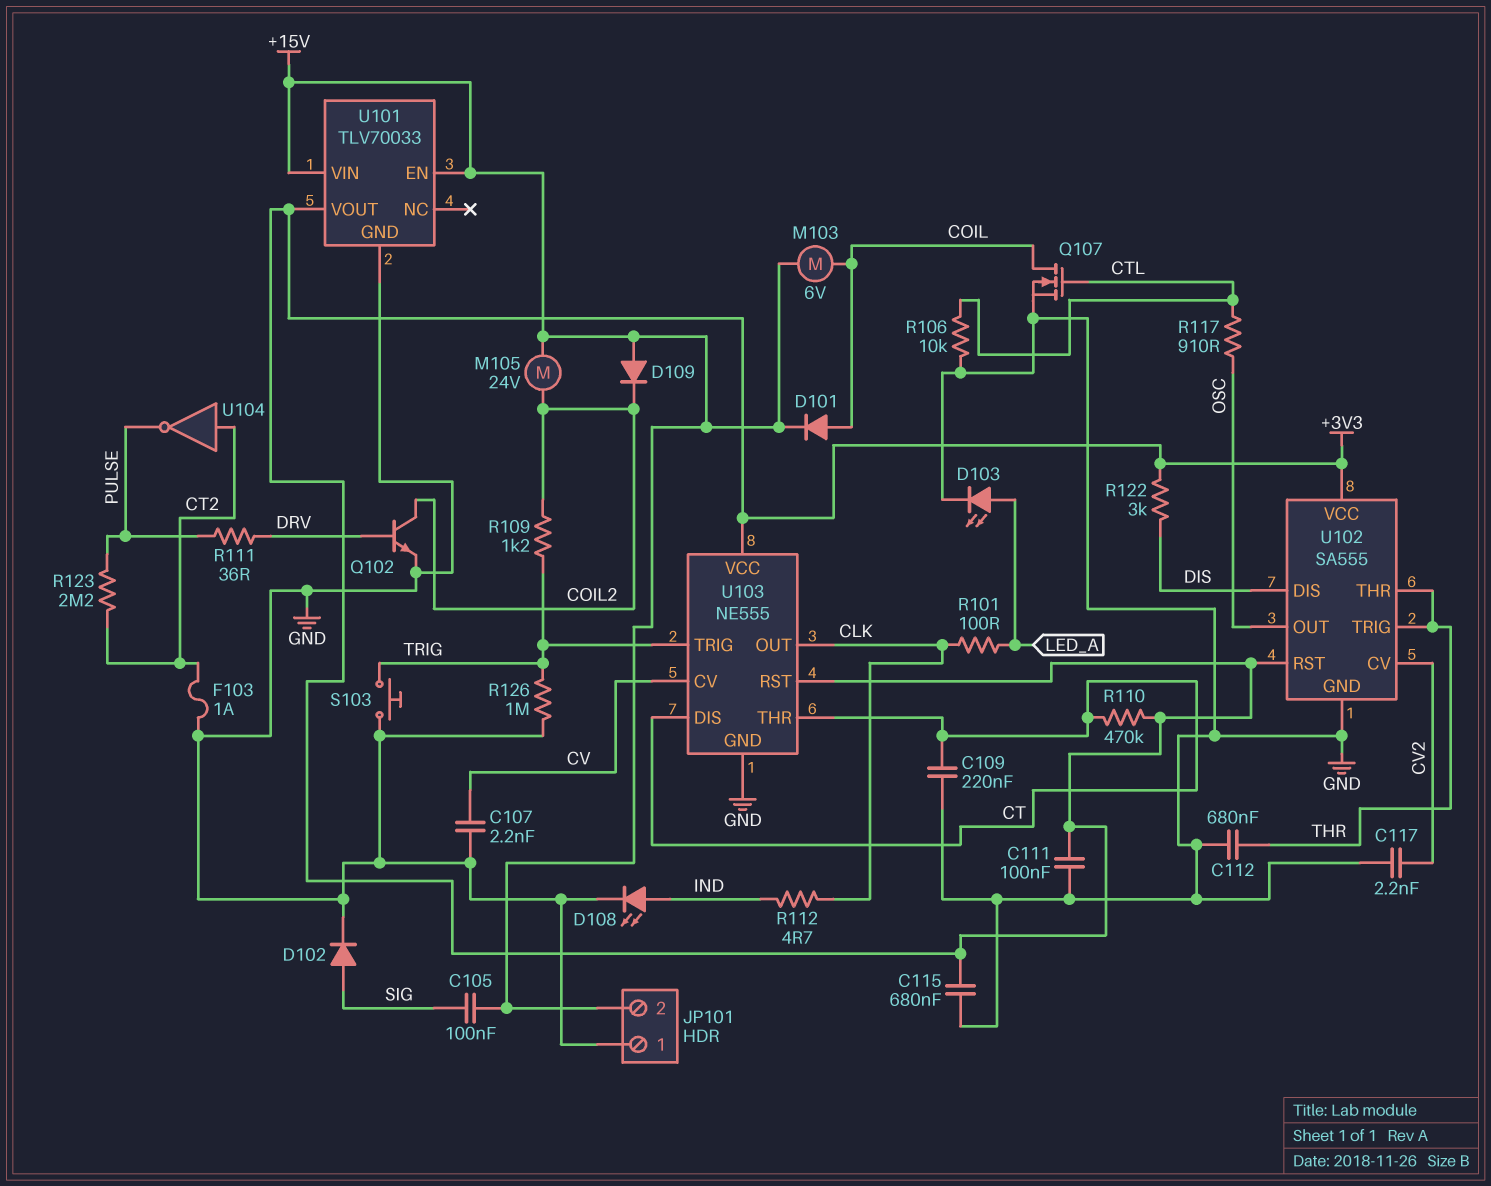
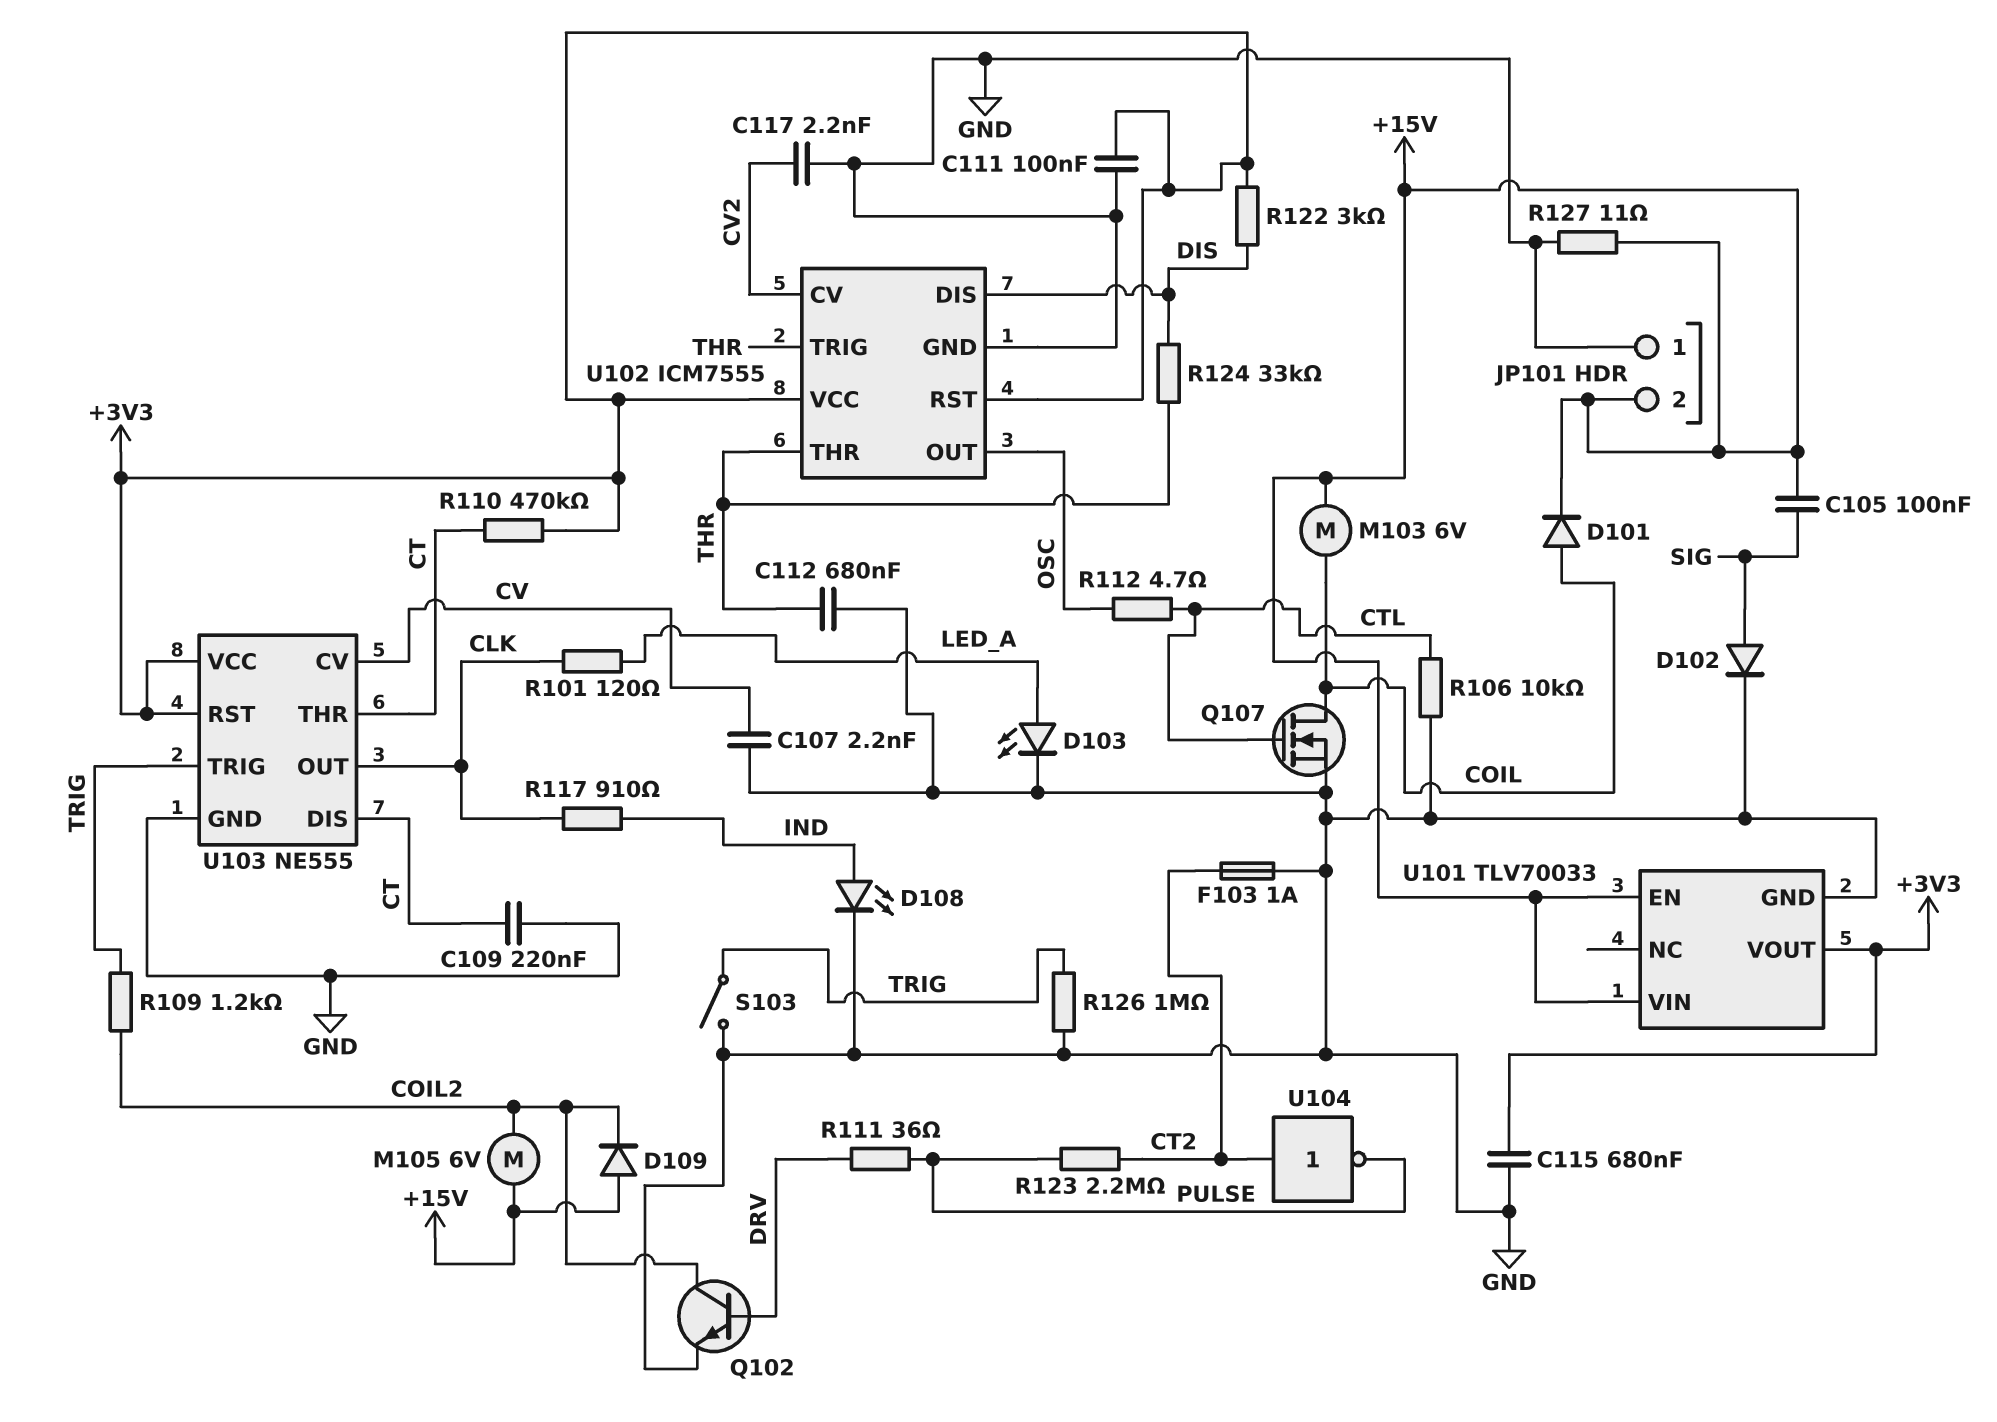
M105: motor 24V (+15V, COIL2) -> motor 6V (+15V, COIL2)
R101: 100 (CLK, LED_A) -> 120 (CLK, LED_A)
R112: 4.7 (CLK, IND) -> 4.7 (CTL, OSC)
R117: 910 (CTL, OSC) -> 910 (CLK, IND)
R124: none -> 33k (DIS, THR)
R127: none -> 11 (+15V, GND)
S103: button (GND, TRIG) -> switch (GND, TRIG)
U102: SA555 -> ICM7555

